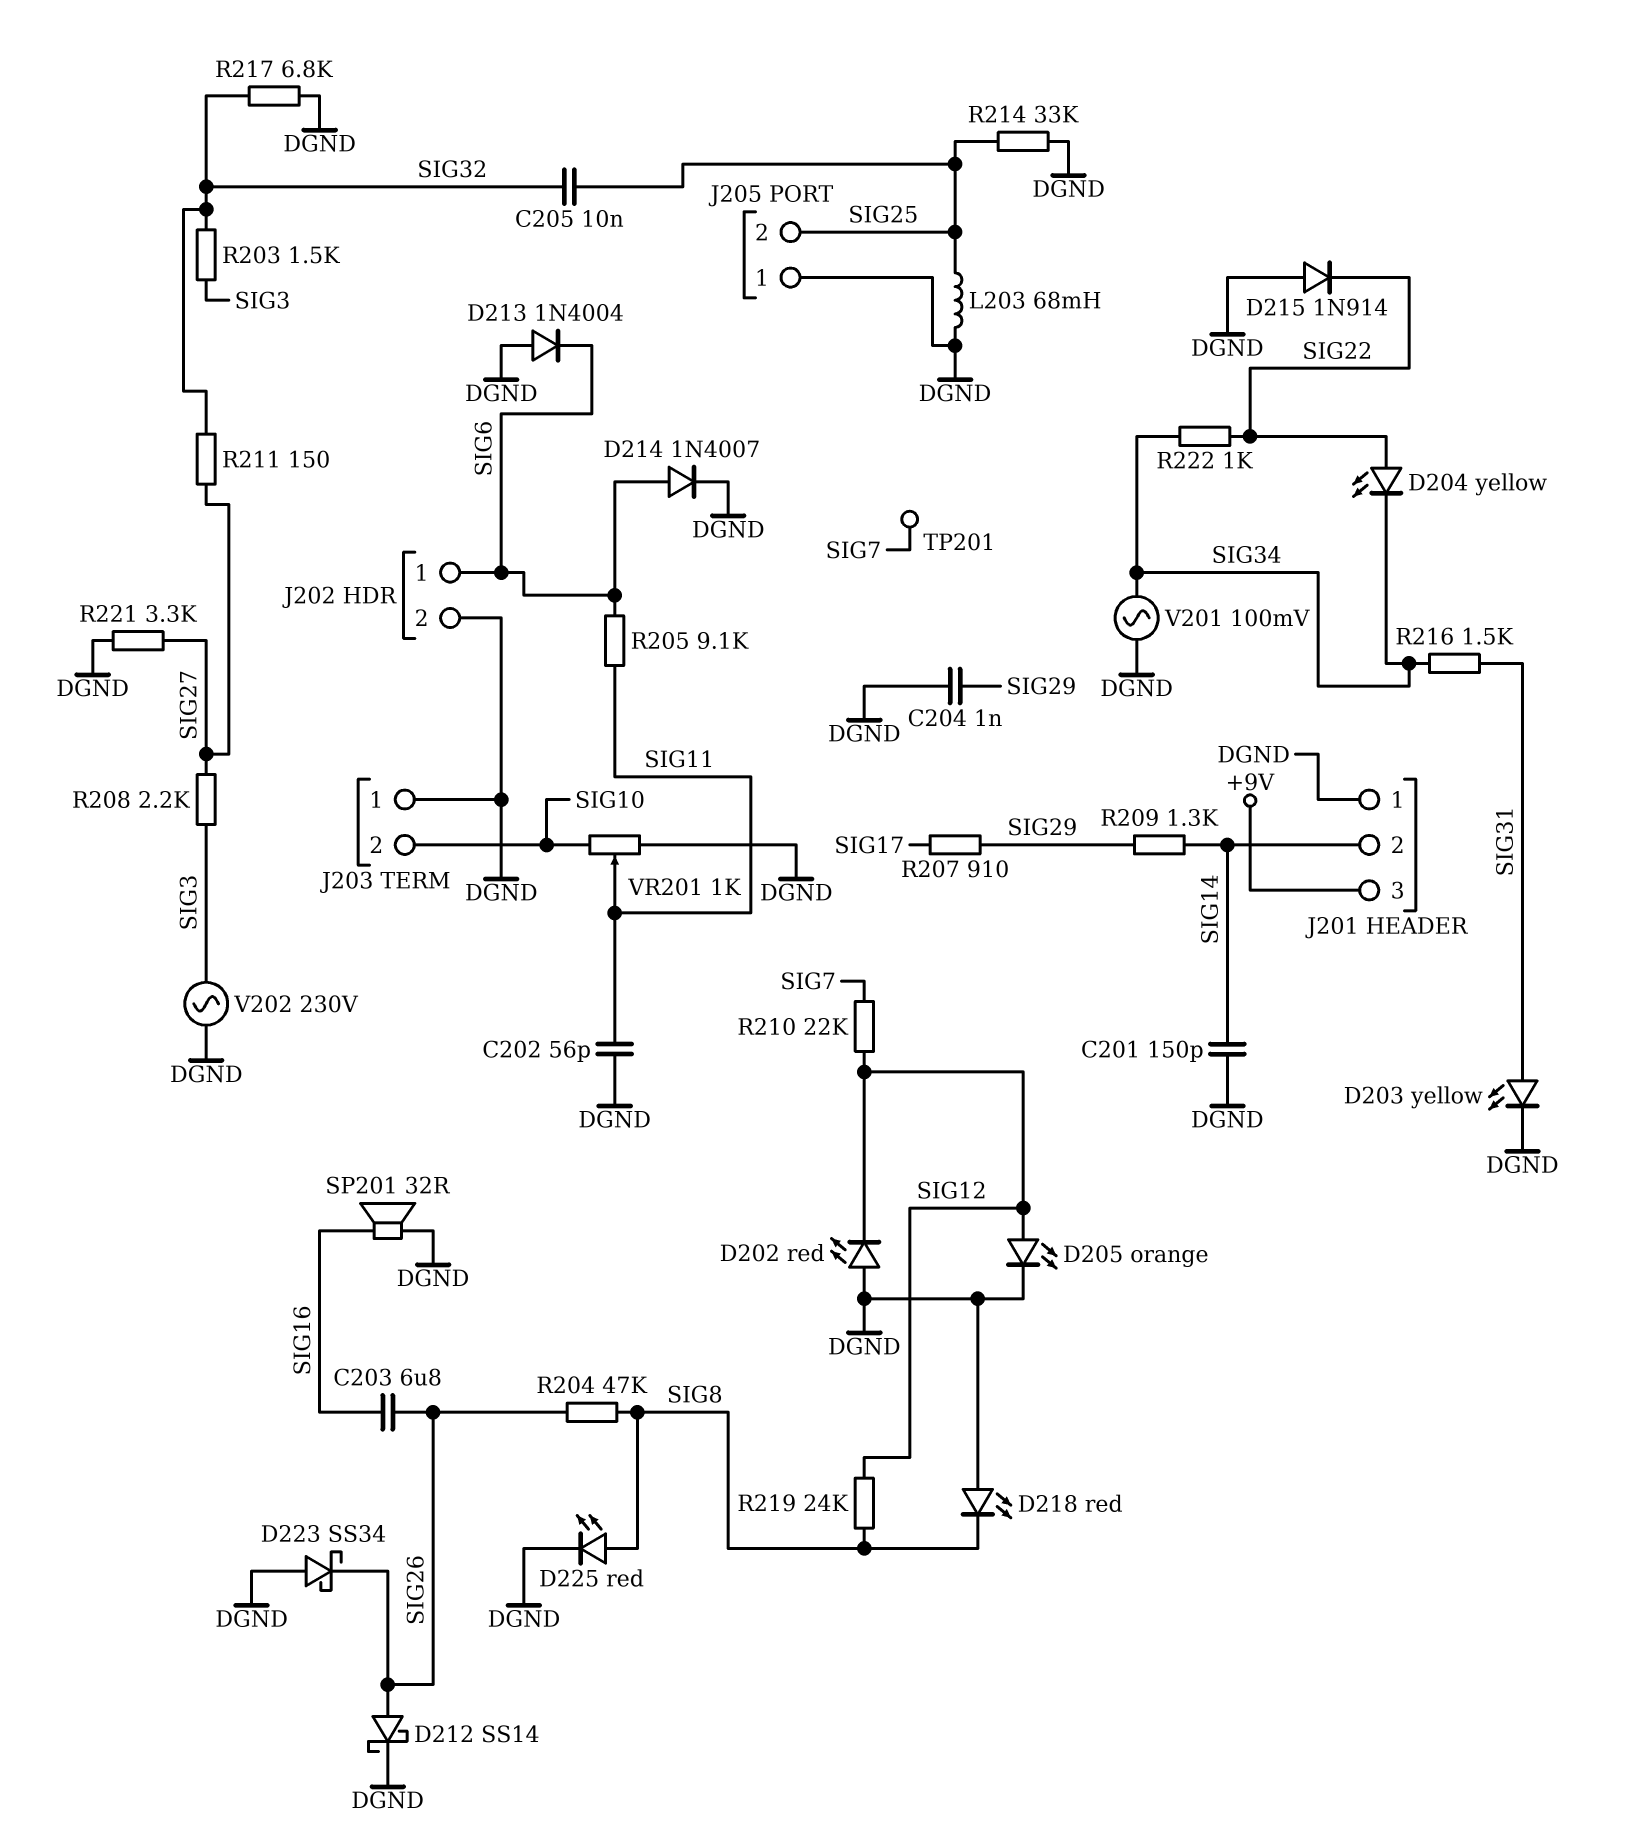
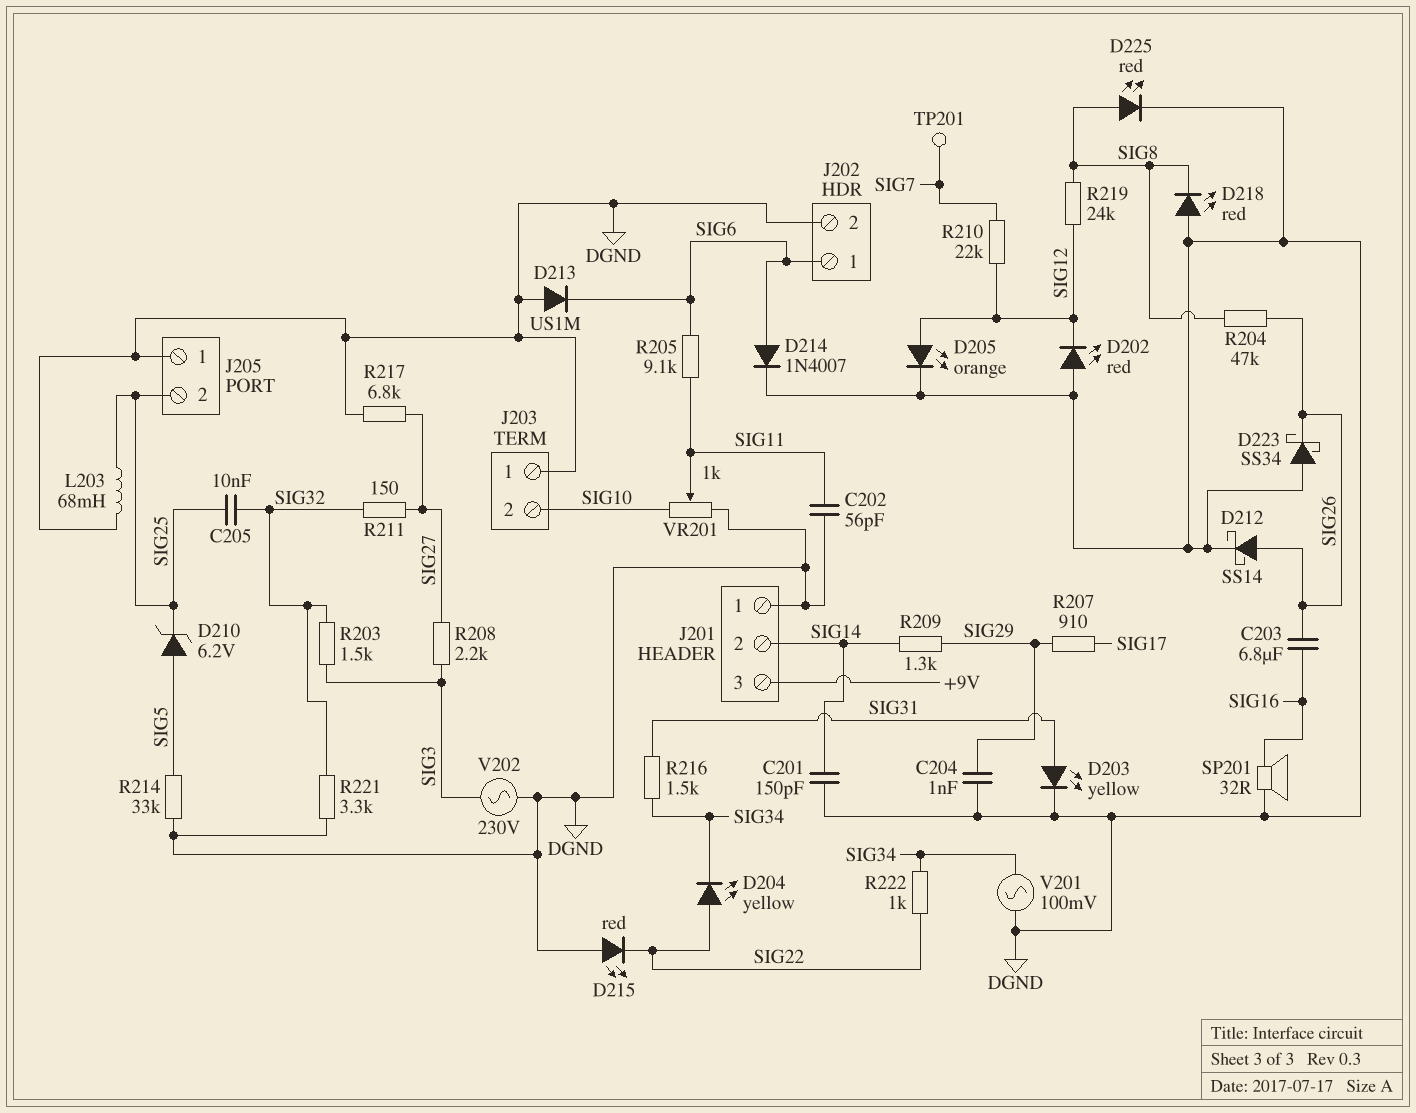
D210: none -> zener 6.2V (A SIG5, K SIG25)
D213: diode 1N4004 (A DGND, K SIG6) -> diode US1M (A DGND, K SIG6)
D215: diode 1N914 (A DGND, K SIG22) -> LED red (A DGND, K SIG22)
R214: 33k (DGND, SIG25) -> 33k (DGND, SIG5)
R217: 6.8k (DGND, SIG32) -> 6.8k (DGND, SIG27)
R221: 3.3k (DGND, SIG27) -> 3.3k (DGND, SIG32)

